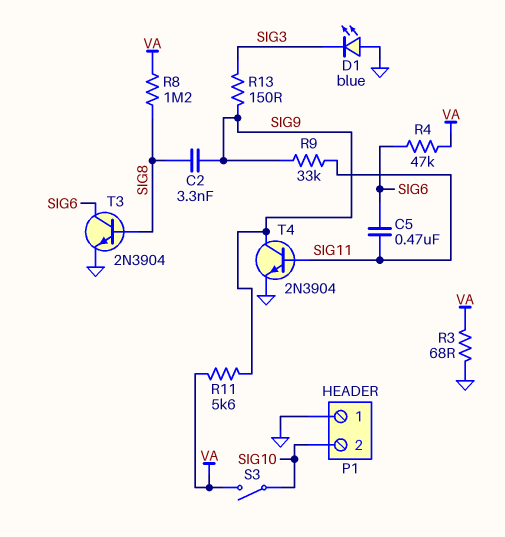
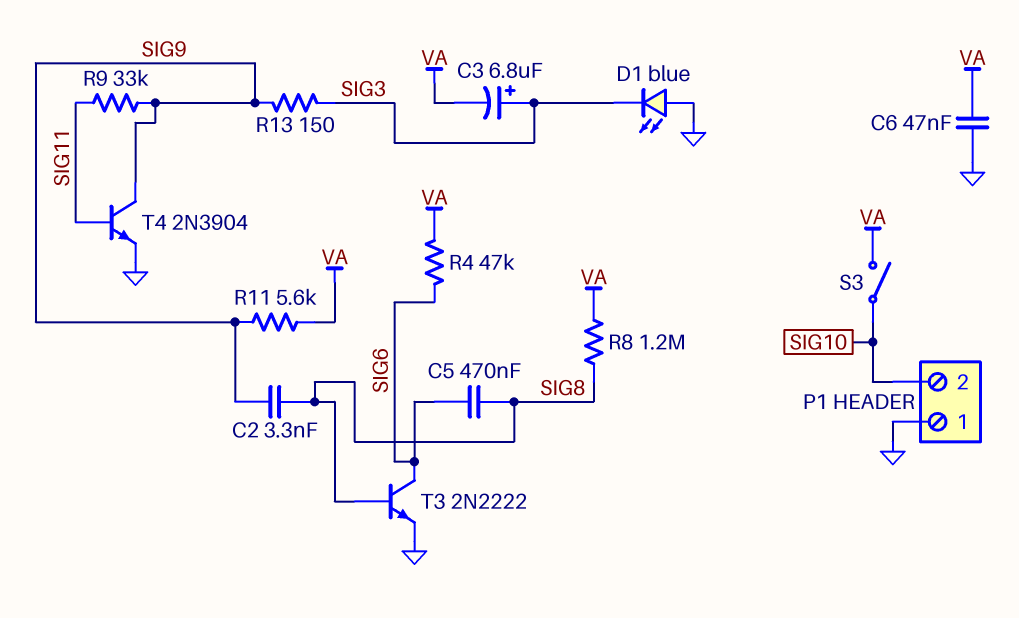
C3: none -> 6.8uF (plus SIG3, minus VA)
C5: 470nF (SIG6, SIG11) -> 470nF (SIG6, SIG8)
C6: none -> 47nF (GND, VA)
R3: 68 (GND, VA) -> none
T3: NPN 2N3904 (B SIG8, C SIG6, E GND) -> NPN 2N2222 (B SIG8, C SIG6, E GND)

